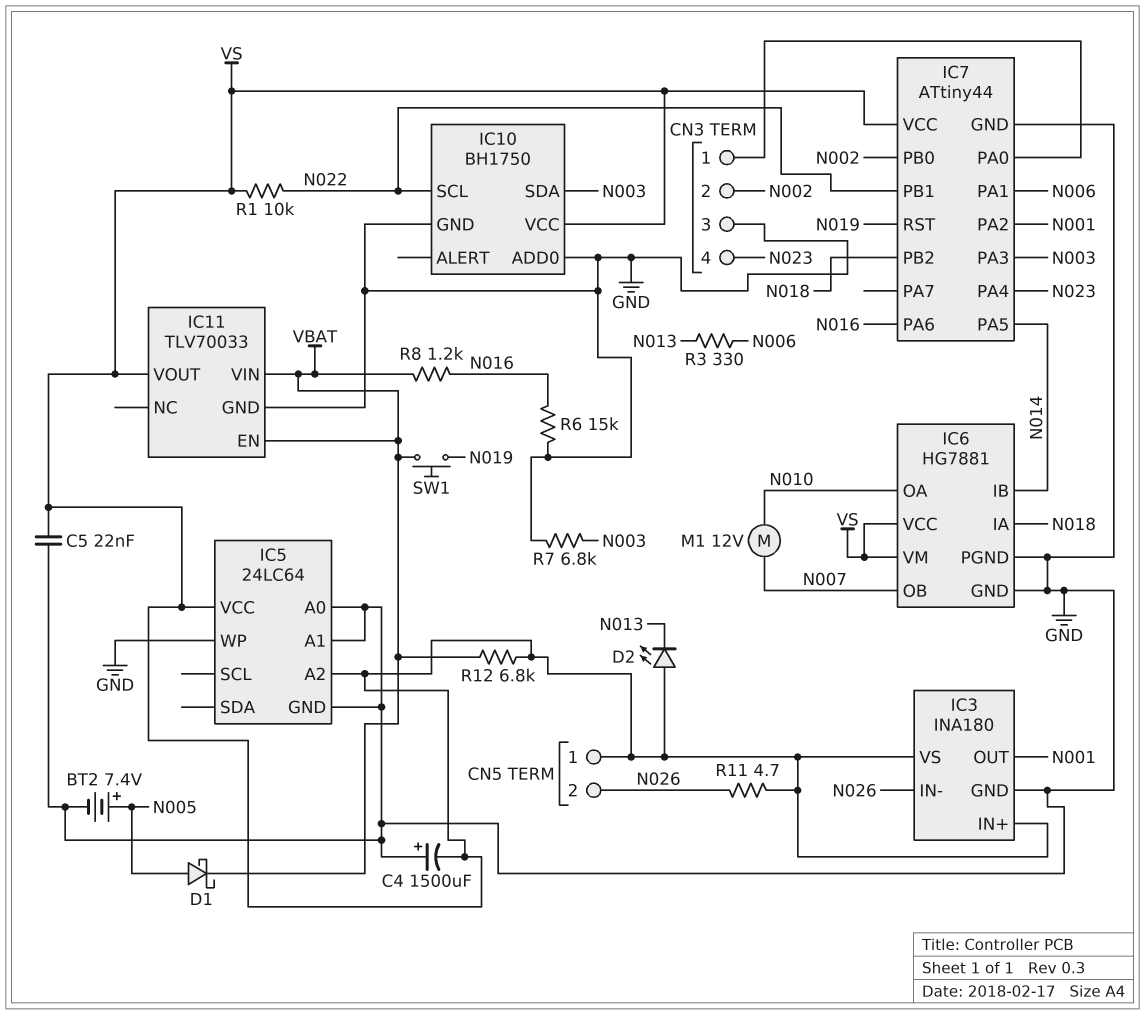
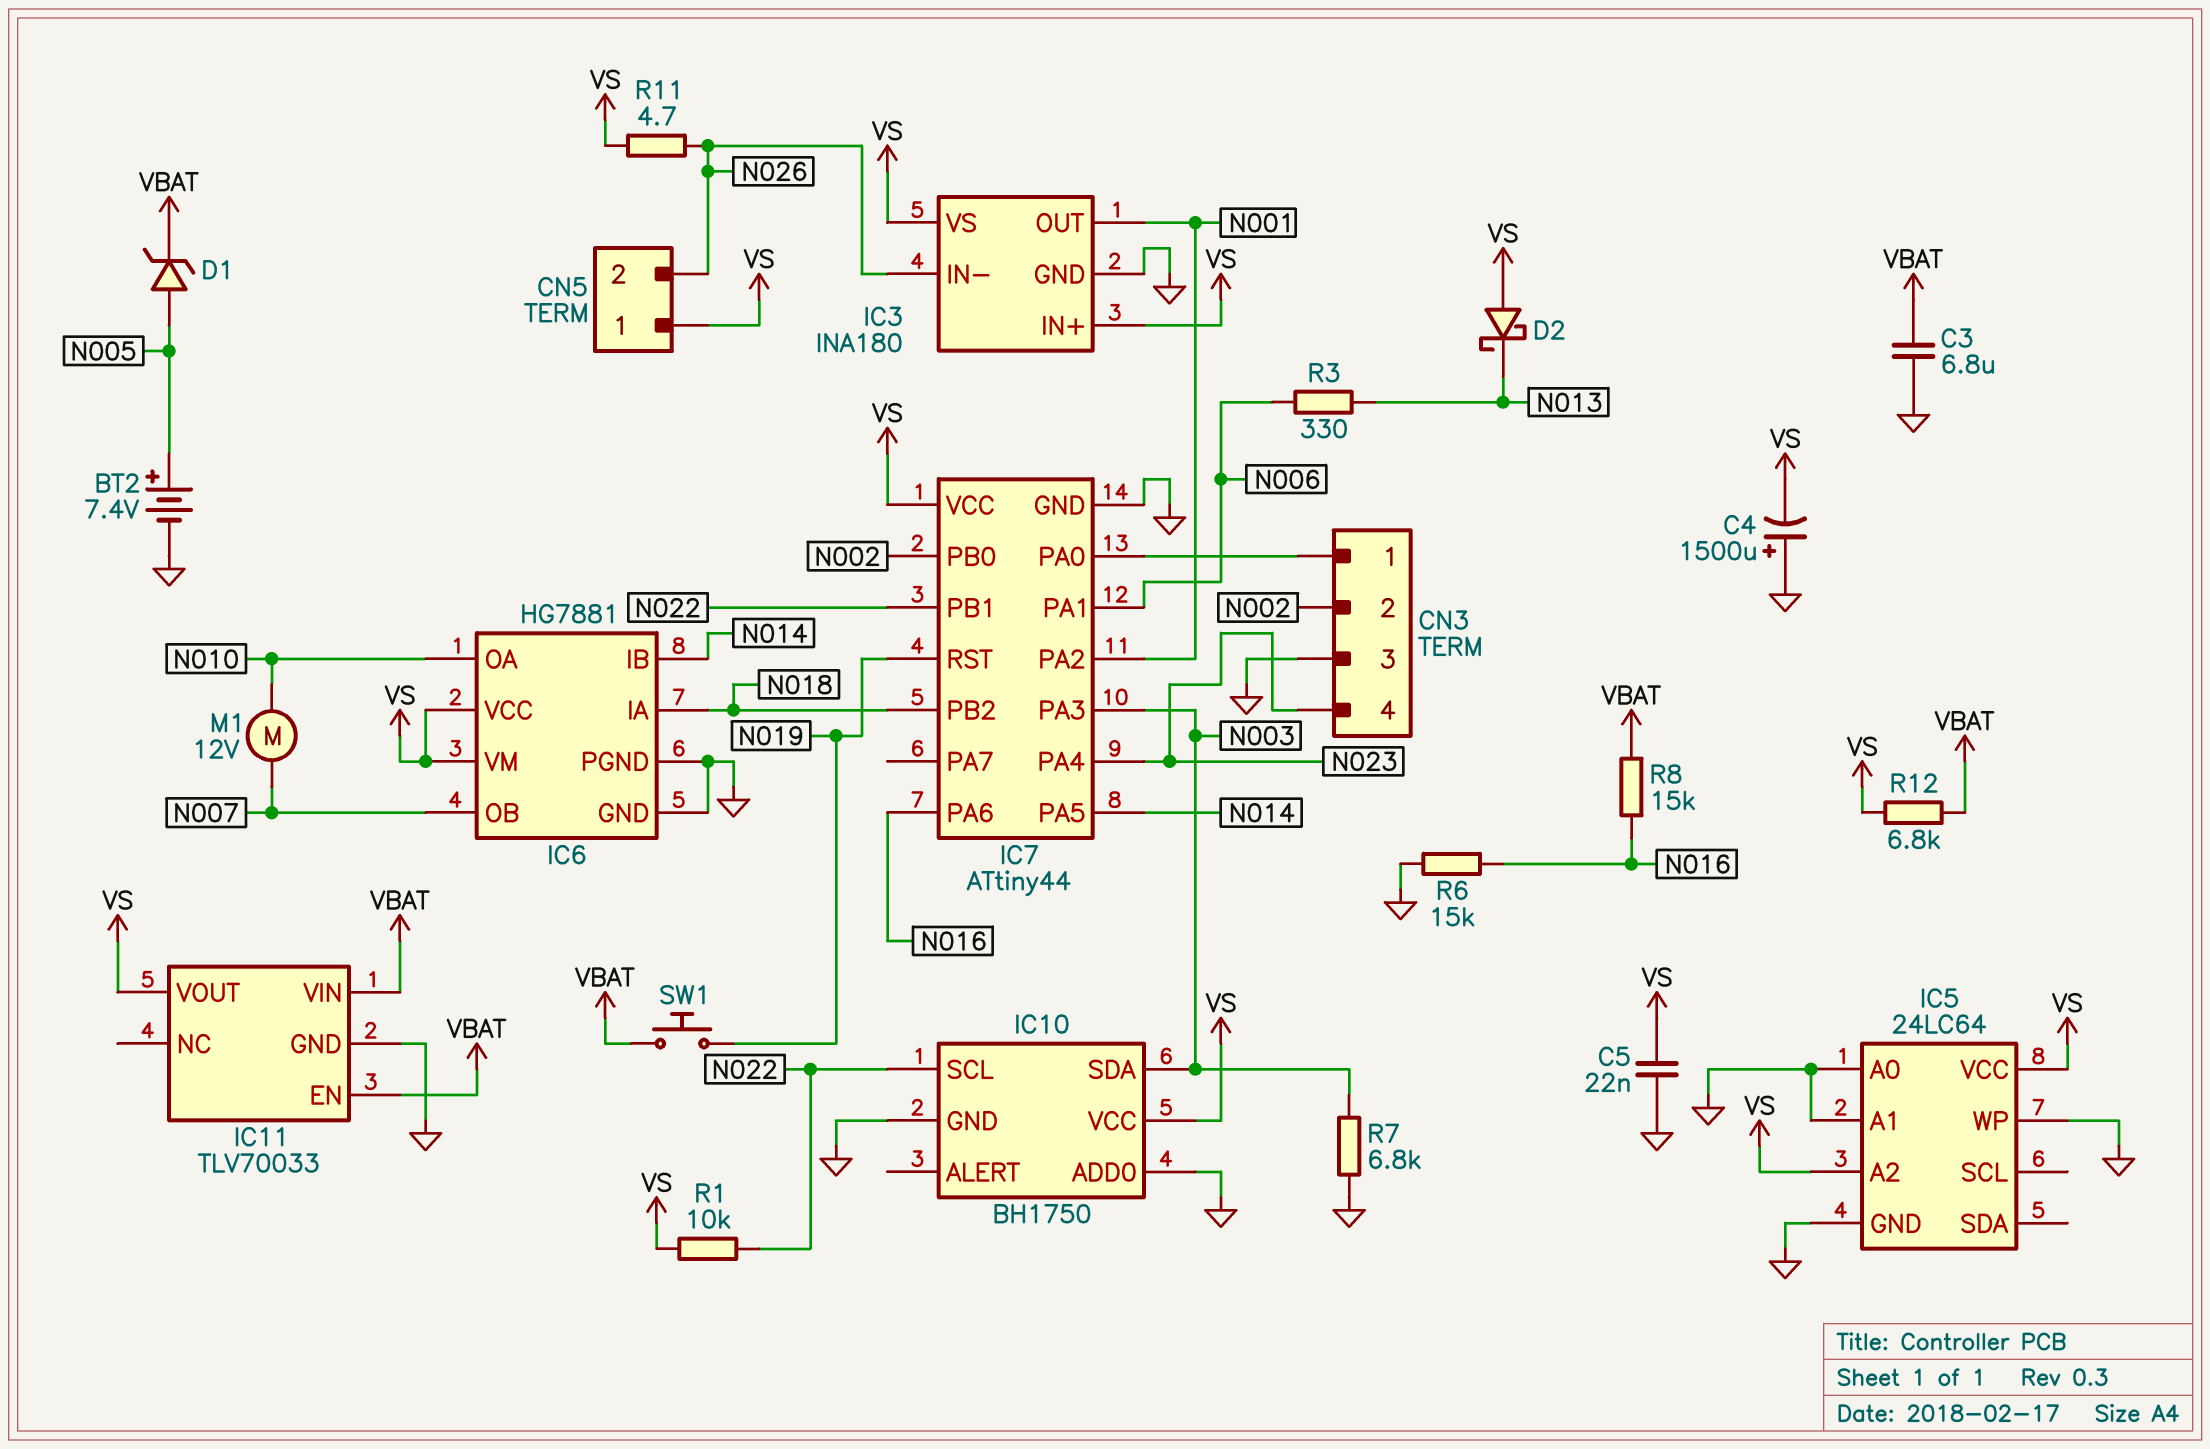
C3: none -> 6.8uF (GND, VBAT)
D1: schottky (A N005, K VBAT) -> zener (A N005, K VBAT)
D2: LED (A VS, K N013) -> schottky (A VS, K N013)
R8: 1.2k (N016, VBAT) -> 15k (N016, VBAT)

